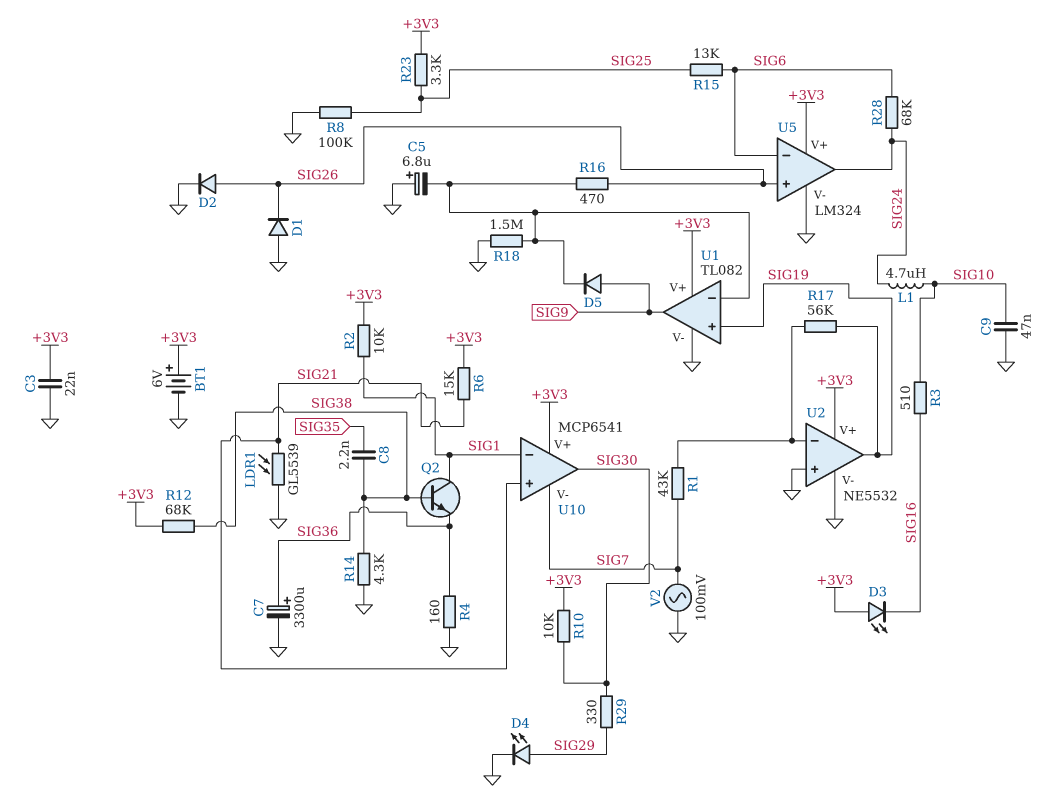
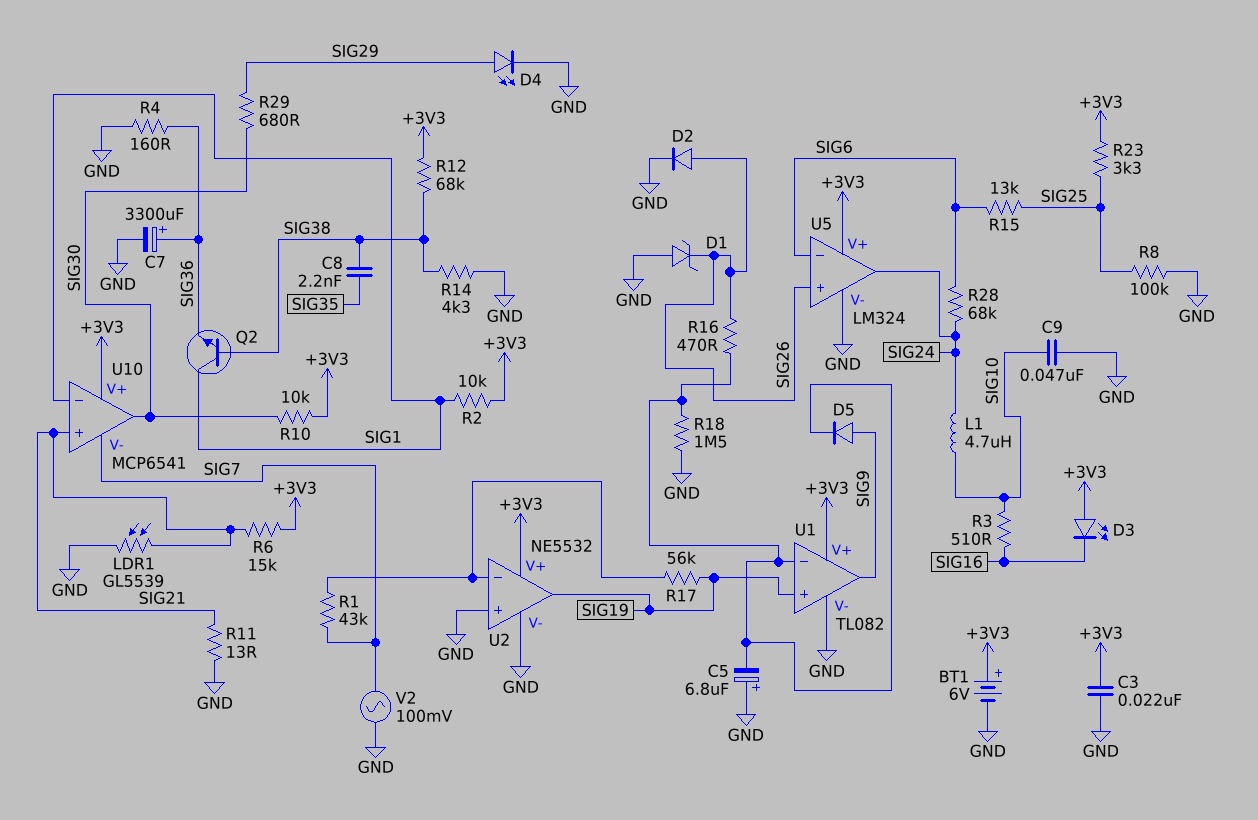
D1: diode (A GND, K SIG26) -> zener (A GND, K SIG26)
R11: none -> 13 (GND, SIG21)
R29: 330 (SIG29, SIG30) -> 680 (SIG29, SIG30)

